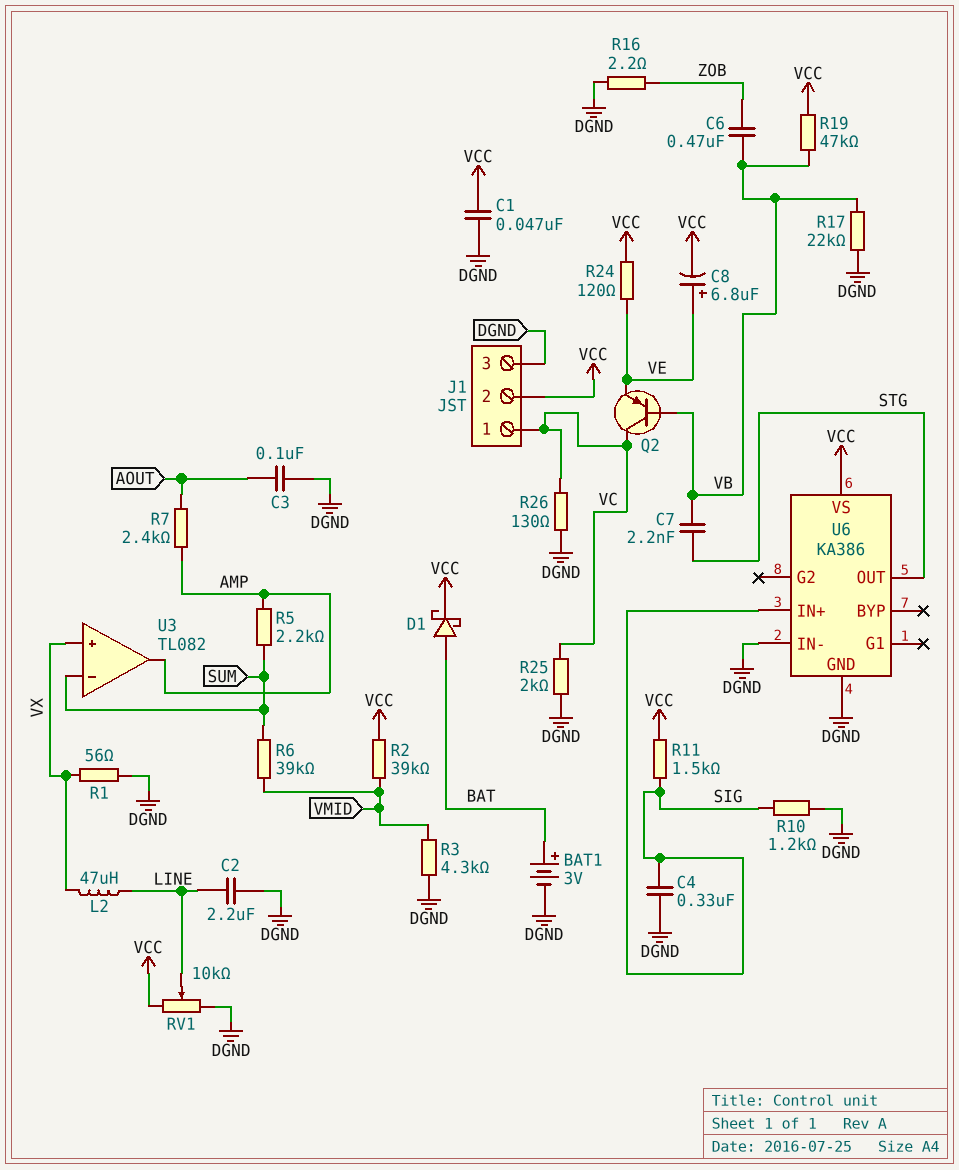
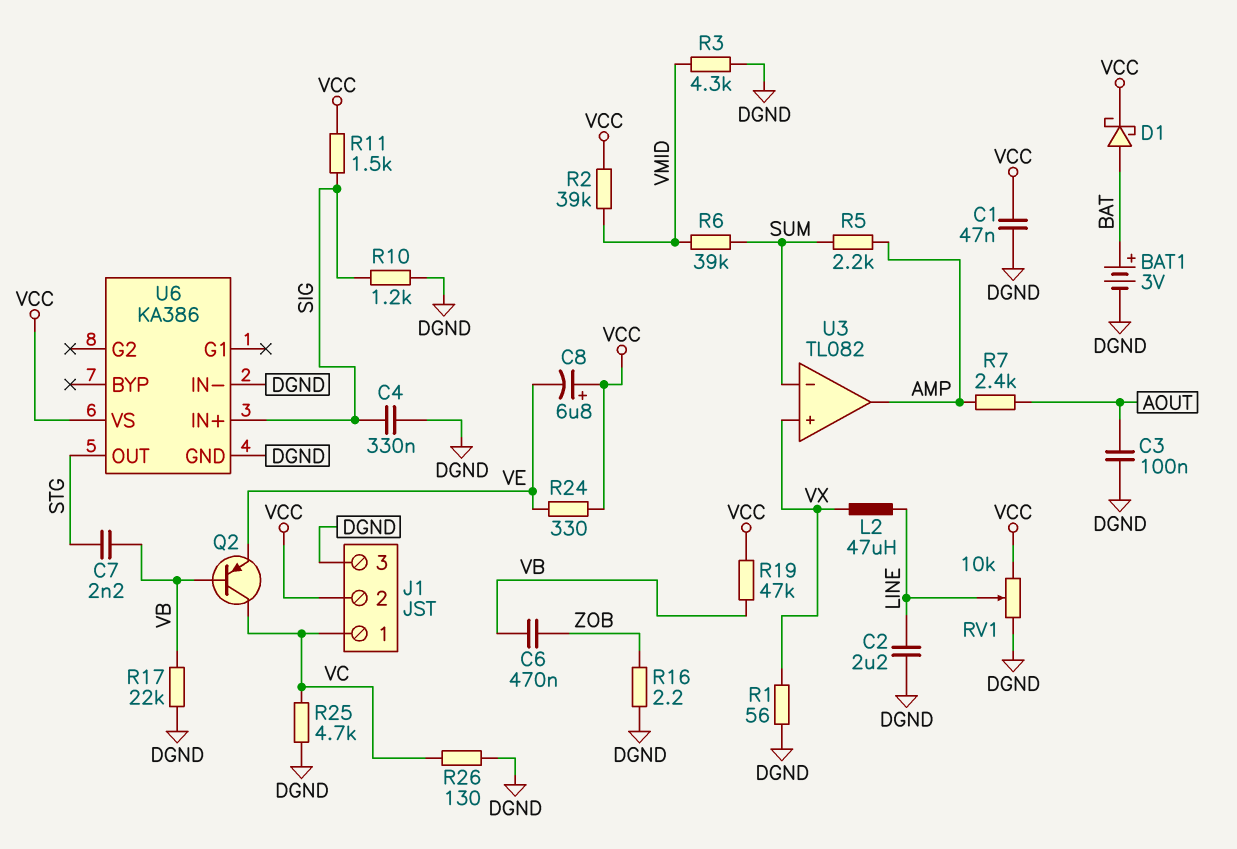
C8: 6.8uF (plus VE, minus VCC) -> 6.8uF (plus VCC, minus VE)
R24: 120 (VCC, VE) -> 330 (VCC, VE)
R25: 2k (DGND, VC) -> 4.7k (DGND, VC)

